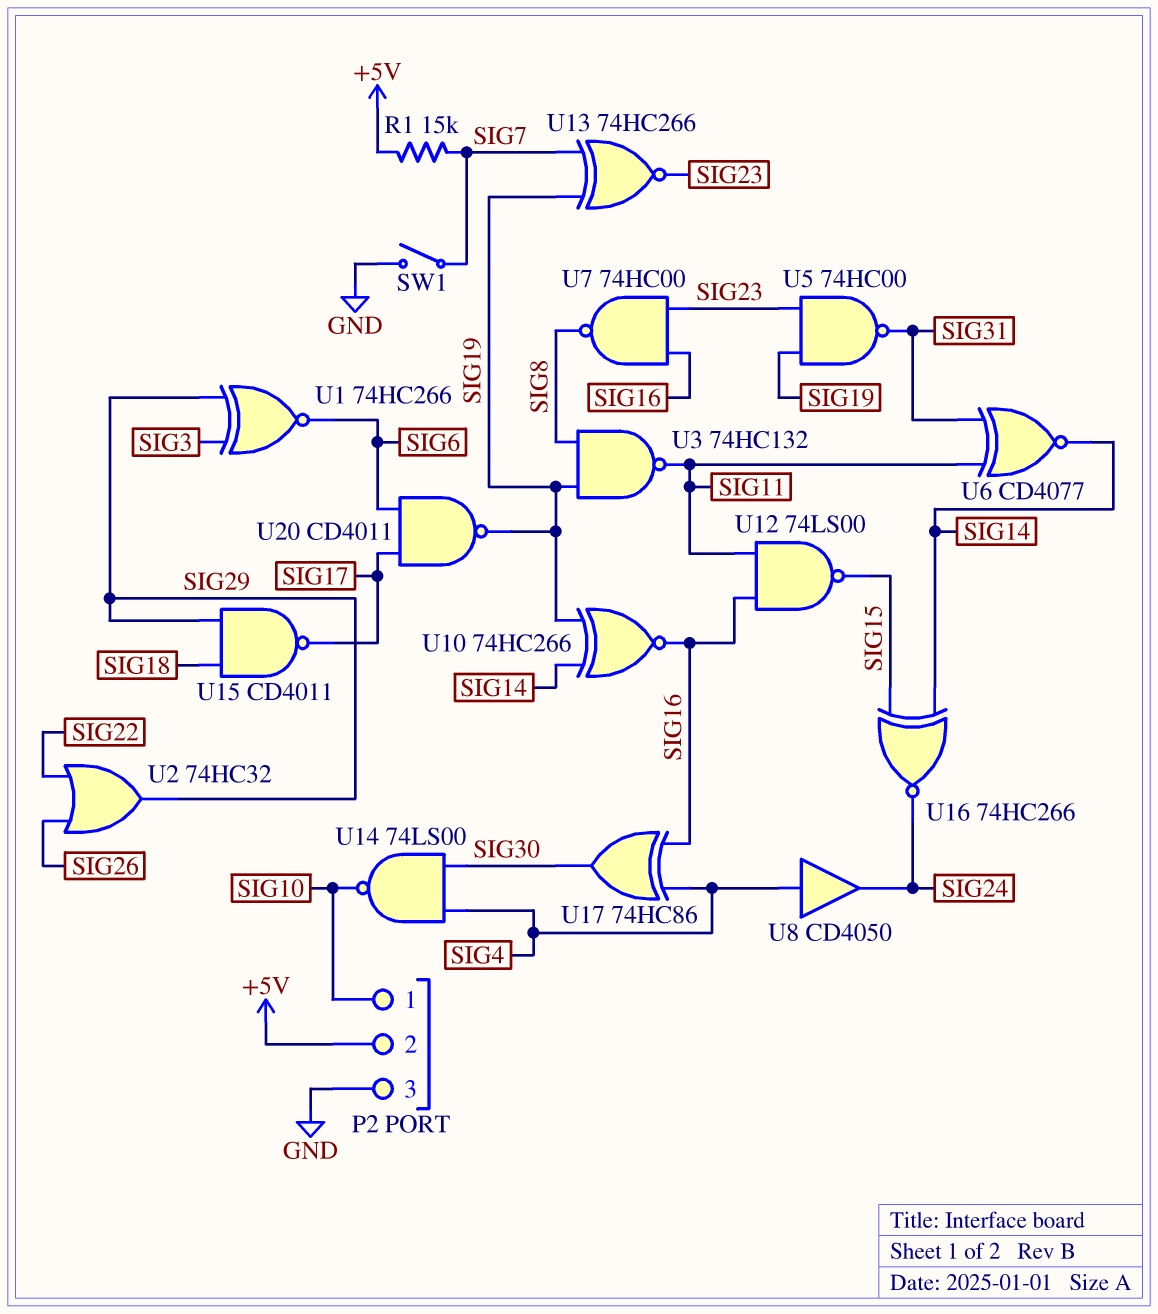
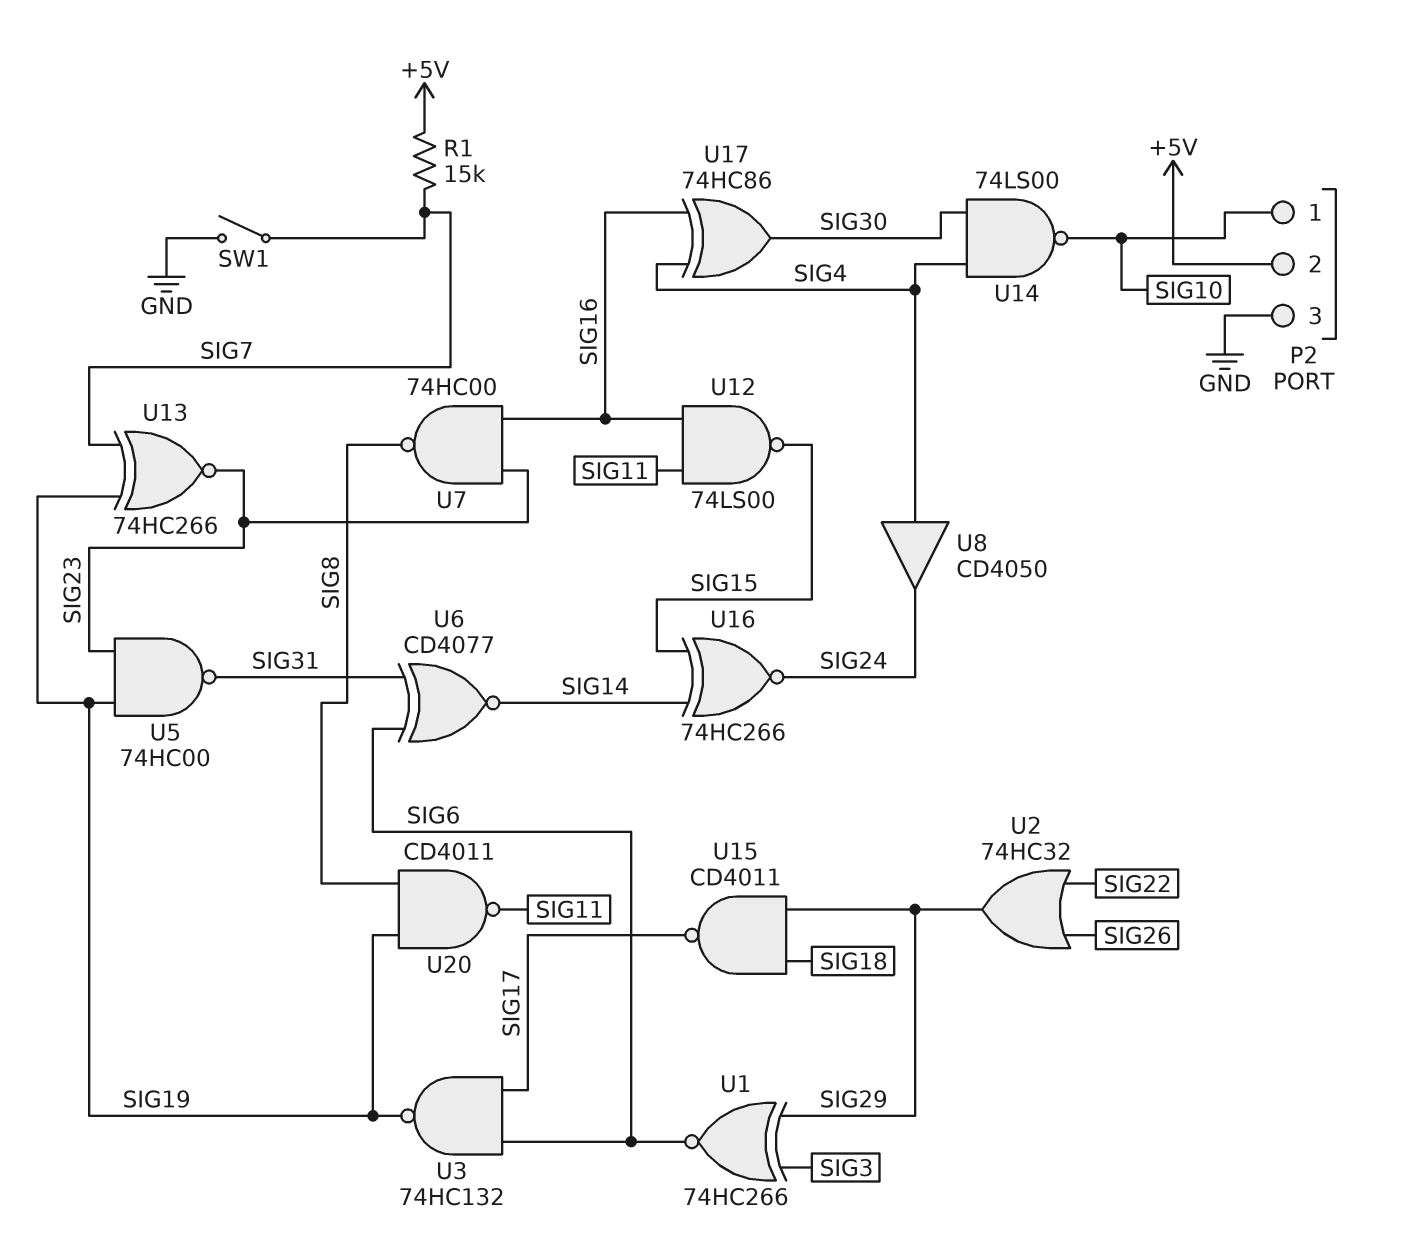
U3: NAND 74HC132 (in SIG8, in SIG19, out SIG11) -> NAND 74HC132 (in SIG6, in SIG17, out SIG19)
U6: XNOR CD4077 (in SIG11, in SIG31, out SIG14) -> XNOR CD4077 (in SIG6, in SIG31, out SIG14)
U10: XNOR 74HC266 (in SIG14, in SIG19, out SIG16) -> none
U20: NAND CD4011 (in SIG6, in SIG17, out SIG19) -> NAND CD4011 (in SIG8, in SIG19, out SIG11)

